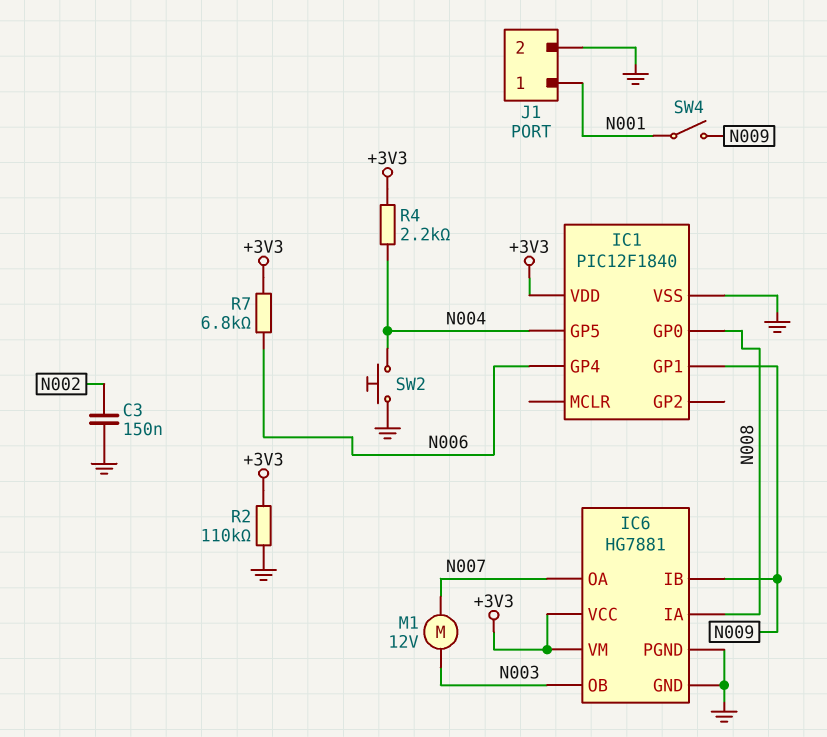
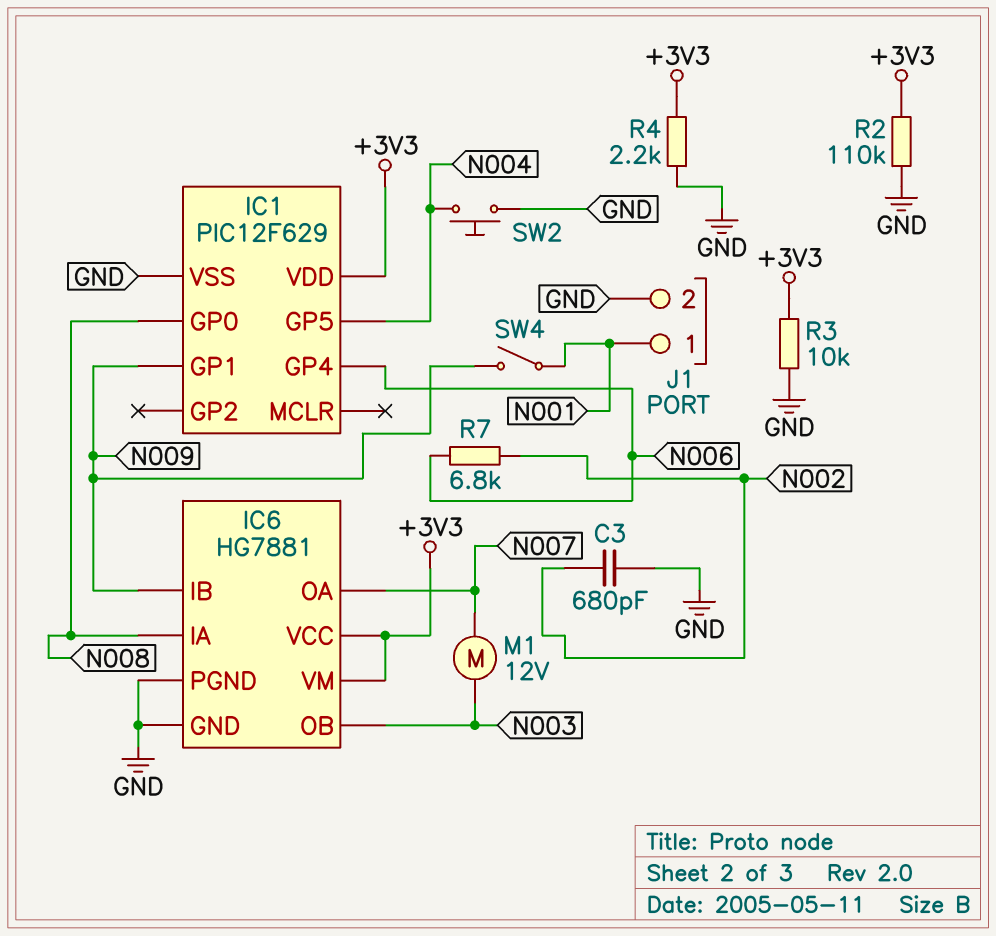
C3: 150nF (GND, N002) -> 680pF (GND, N002)
IC1: PIC12F1840 -> PIC12F629
R3: none -> 10k (+3V3, GND)
R4: 2.2k (+3V3, N004) -> 2.2k (+3V3, GND)
R7: 6.8k (+3V3, N006) -> 6.8k (N002, N006)

